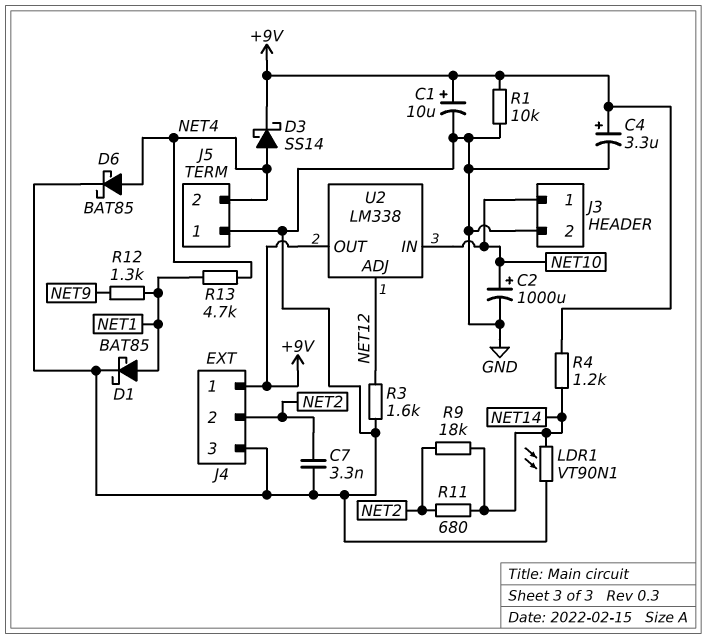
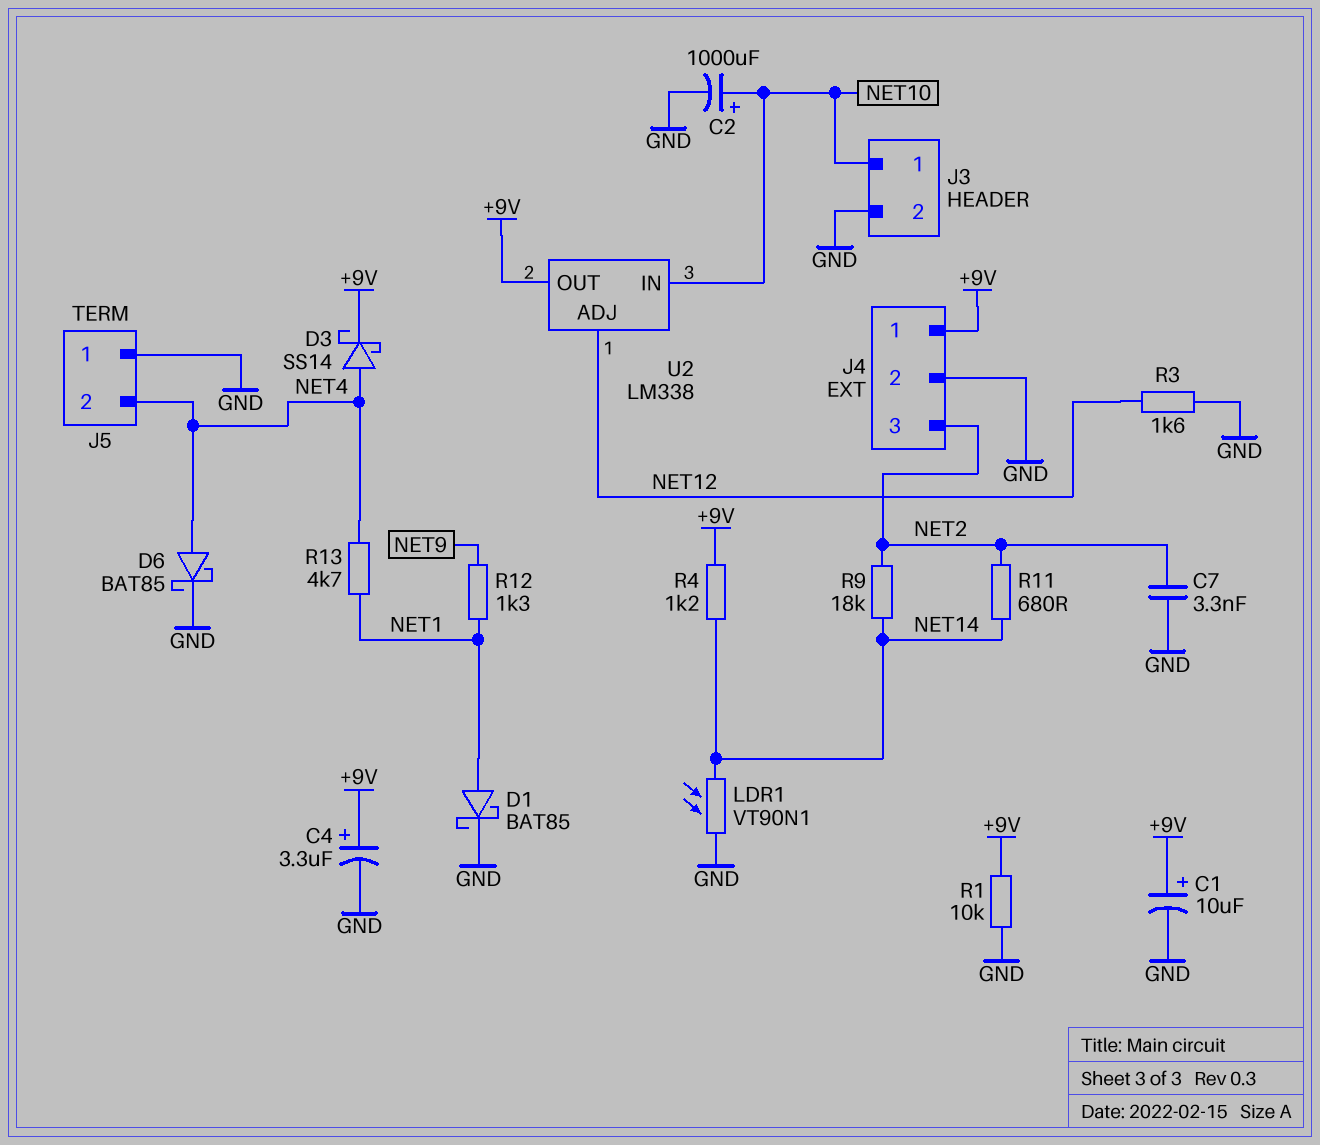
J4 pin 2: NET2 -> GND
J4 pin 3: GND -> NET2

